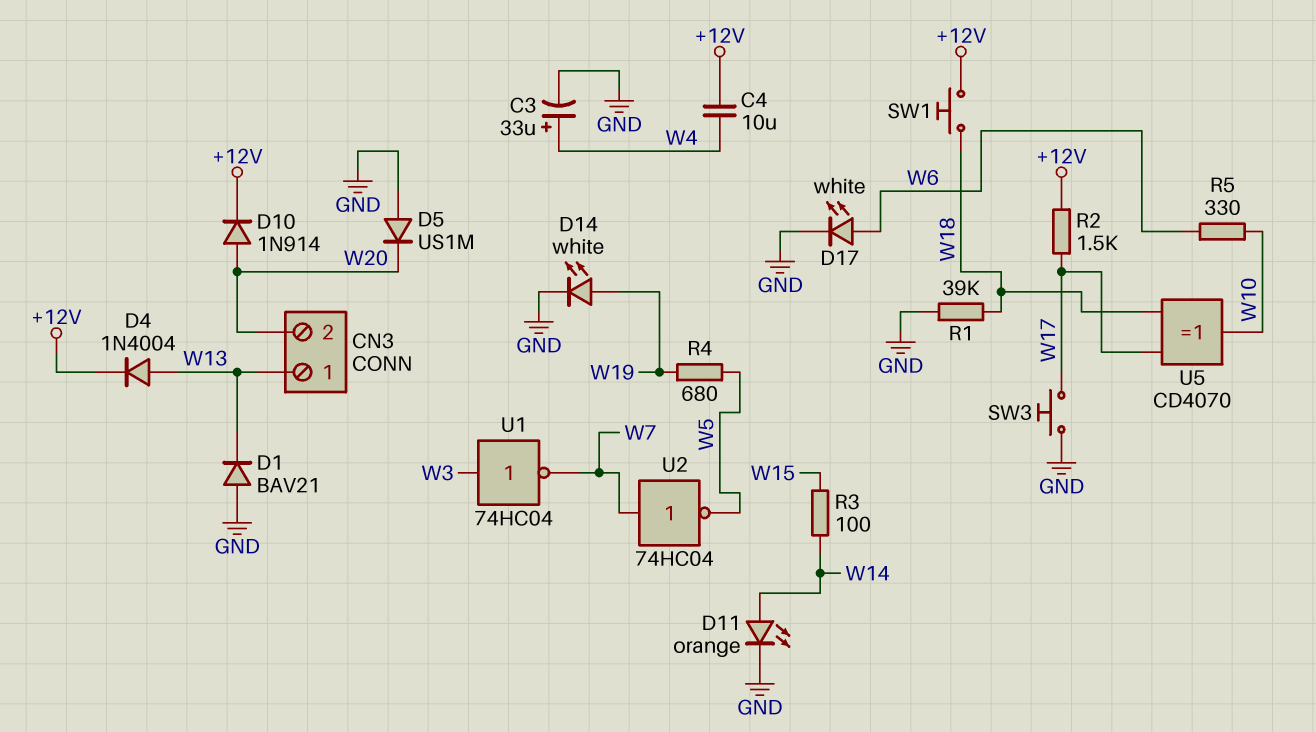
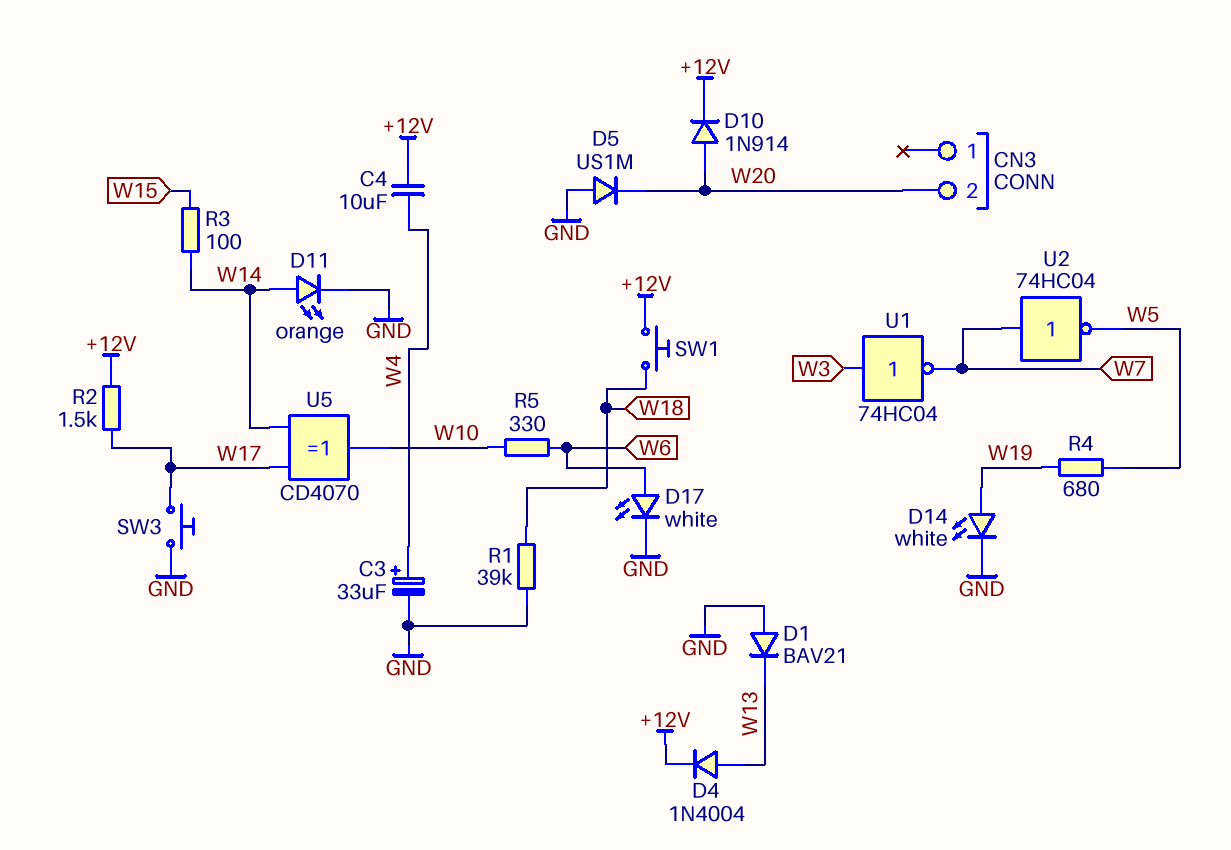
CN3 pin 1: W13 -> none
U5: XOR CD4070 (in W17, in W18, out W10) -> XOR CD4070 (in W14, in W17, out W10)

